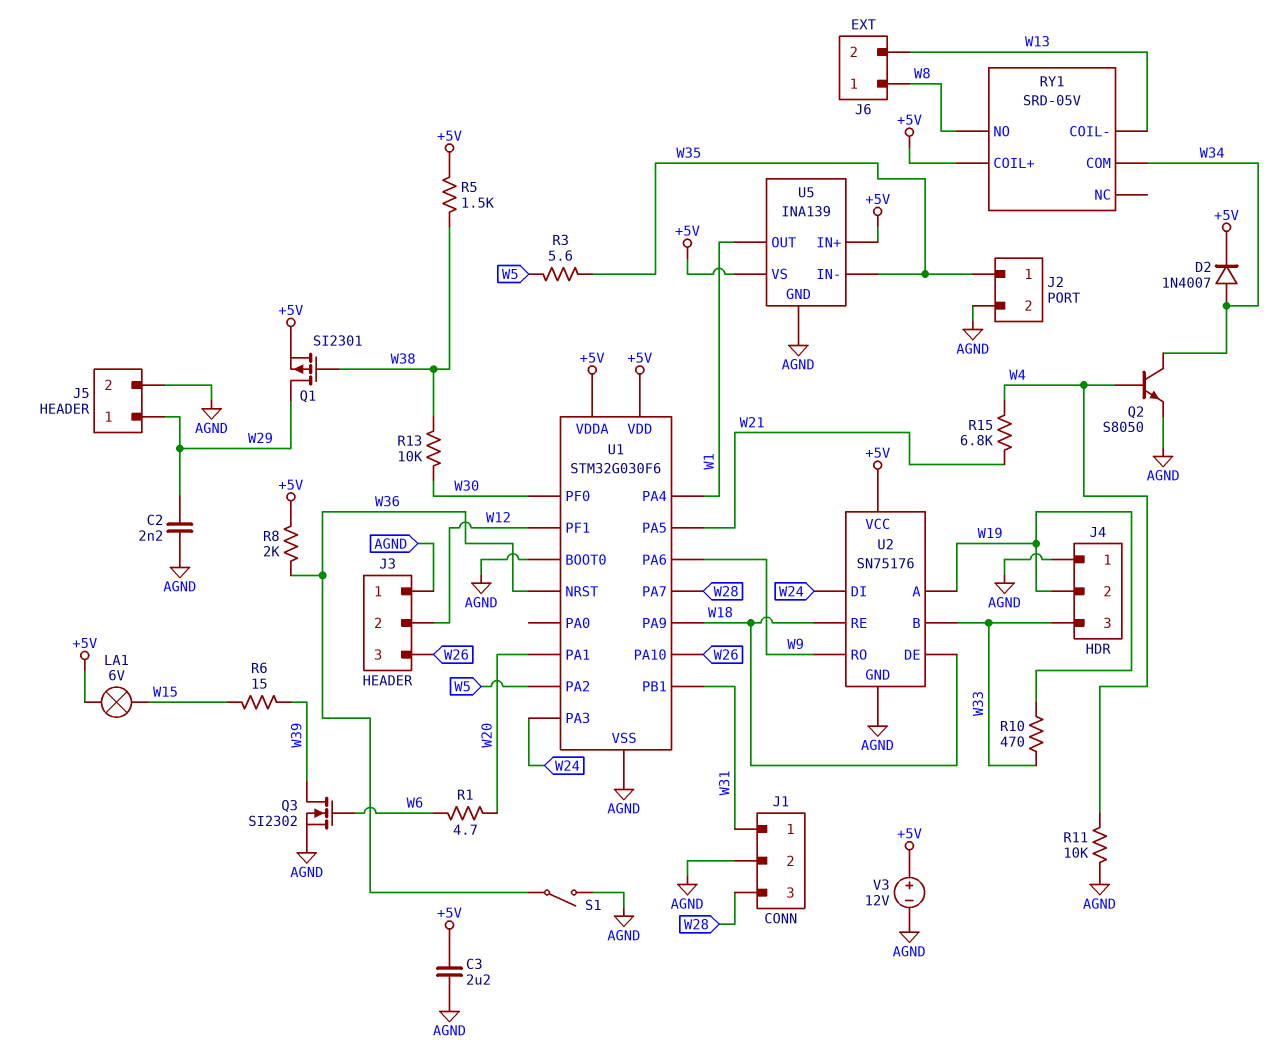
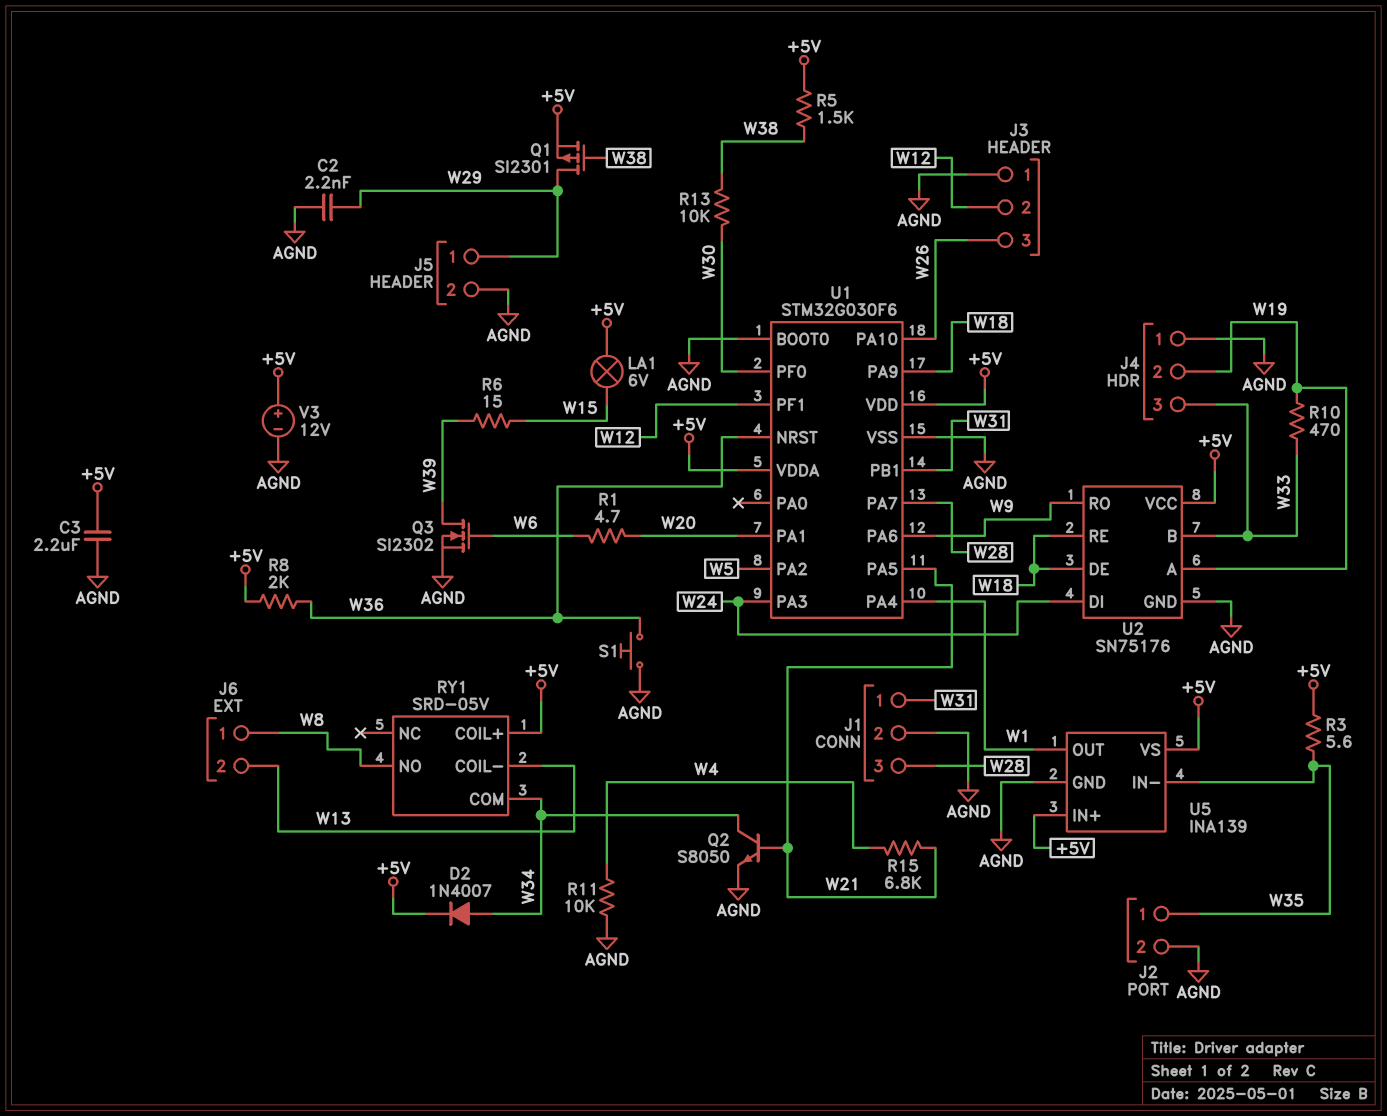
Q2: NPN S8050 (B W4, C W34, E AGND) -> NPN S8050 (B W21, C W34, E AGND)
R3: 5.6 (W5, W35) -> 5.6 (+5V, W35)
S1: switch (AGND, W36) -> button (AGND, W36)

